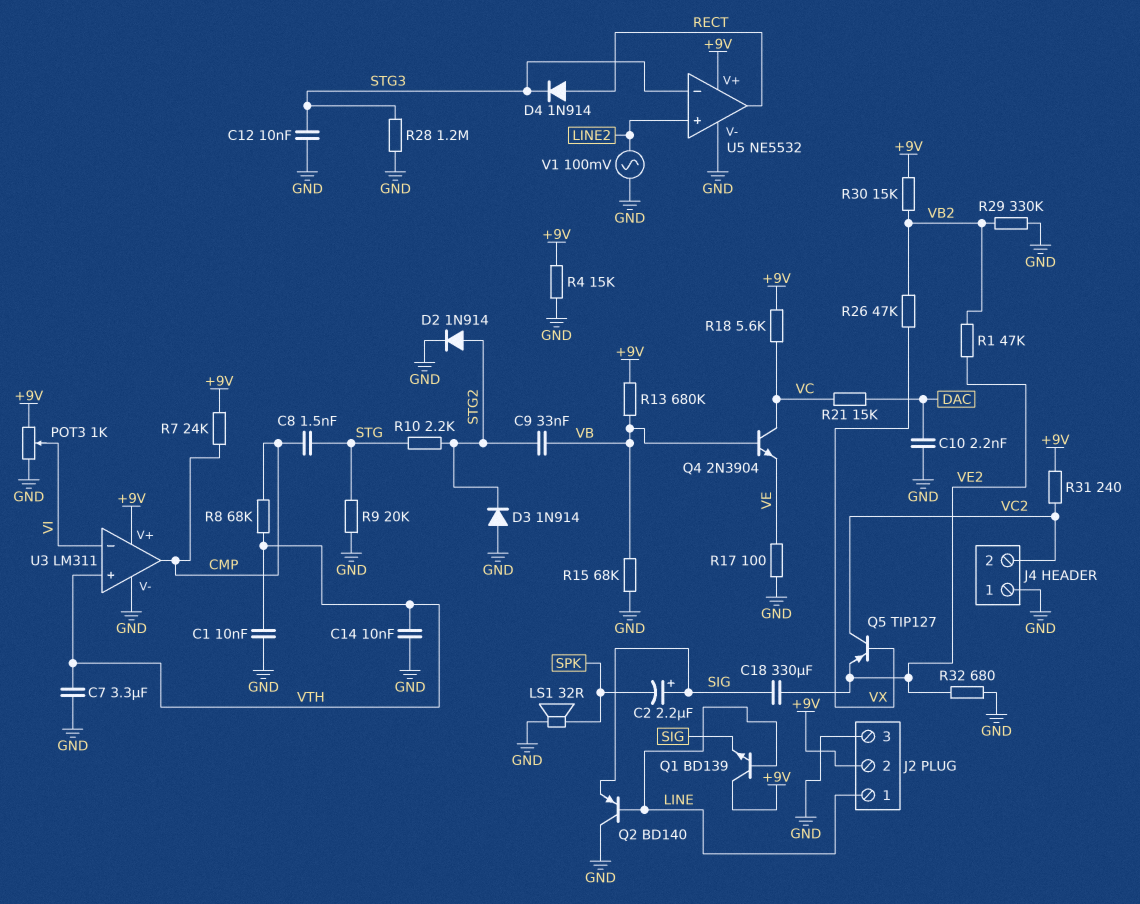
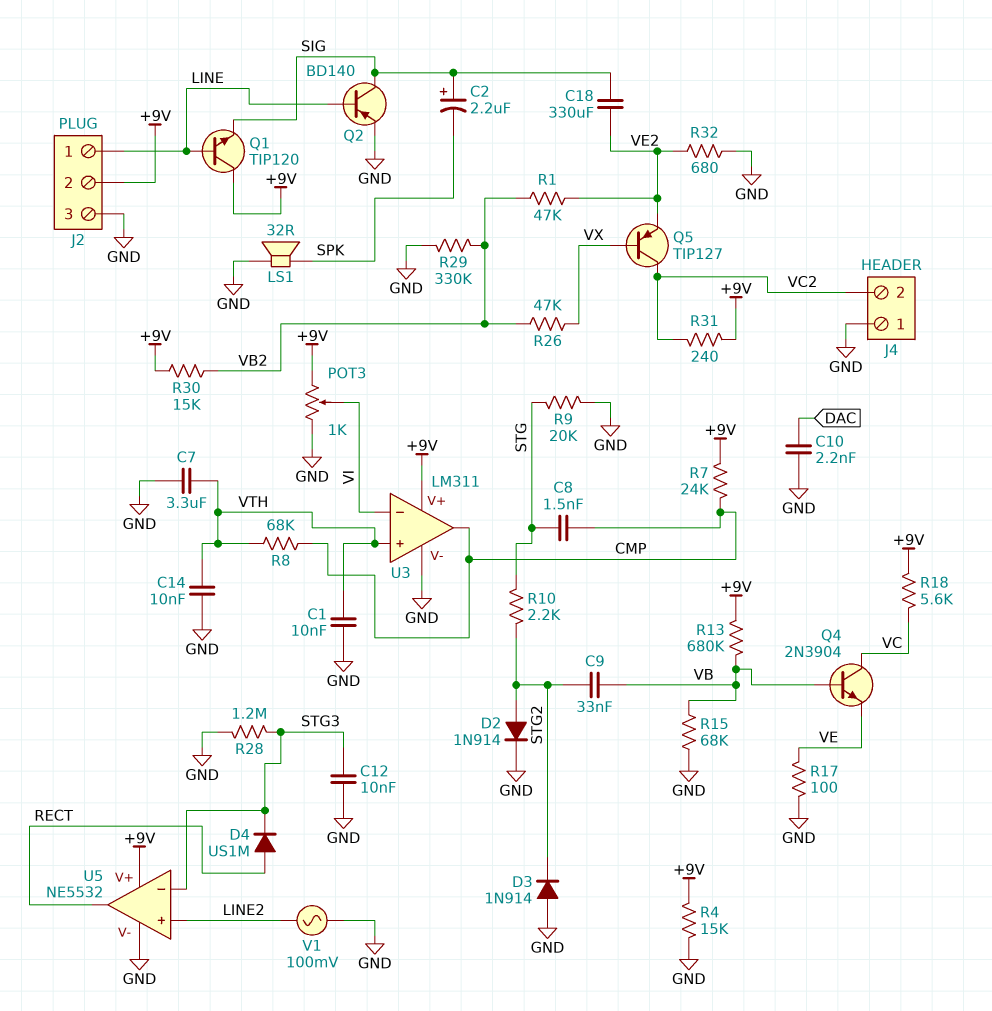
D4: diode 1N914 (A RECT, K STG3) -> diode US1M (A RECT, K STG3)
Q1: NPN BD139 (B LINE, C +9V, E SIG) -> NPN TIP120 (B LINE, C +9V, E SIG)
Q2: PNP BD140 (B LINE, C GND, E SIG) -> PNP BD140 (B LINE, C SIG, E GND)
R21: 15k (DAC, VC) -> none

